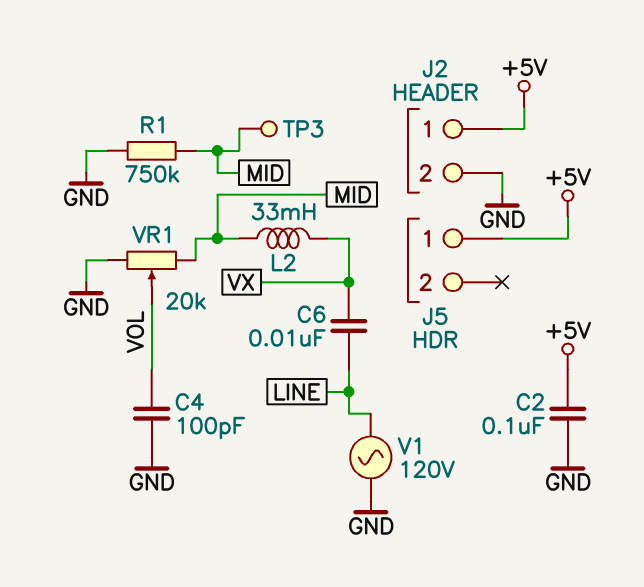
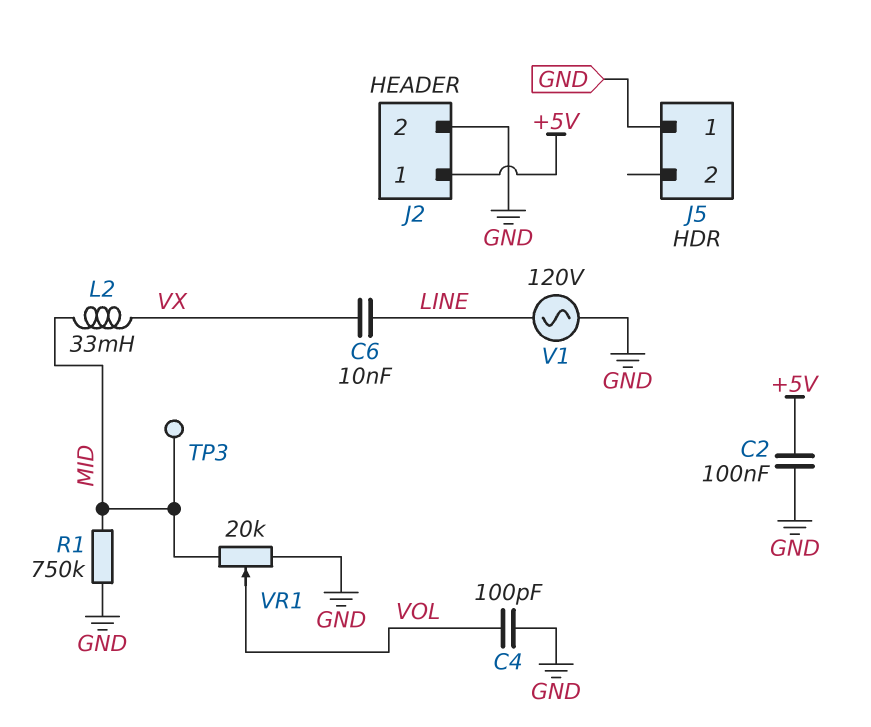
J5 pin 1: +5V -> GND

